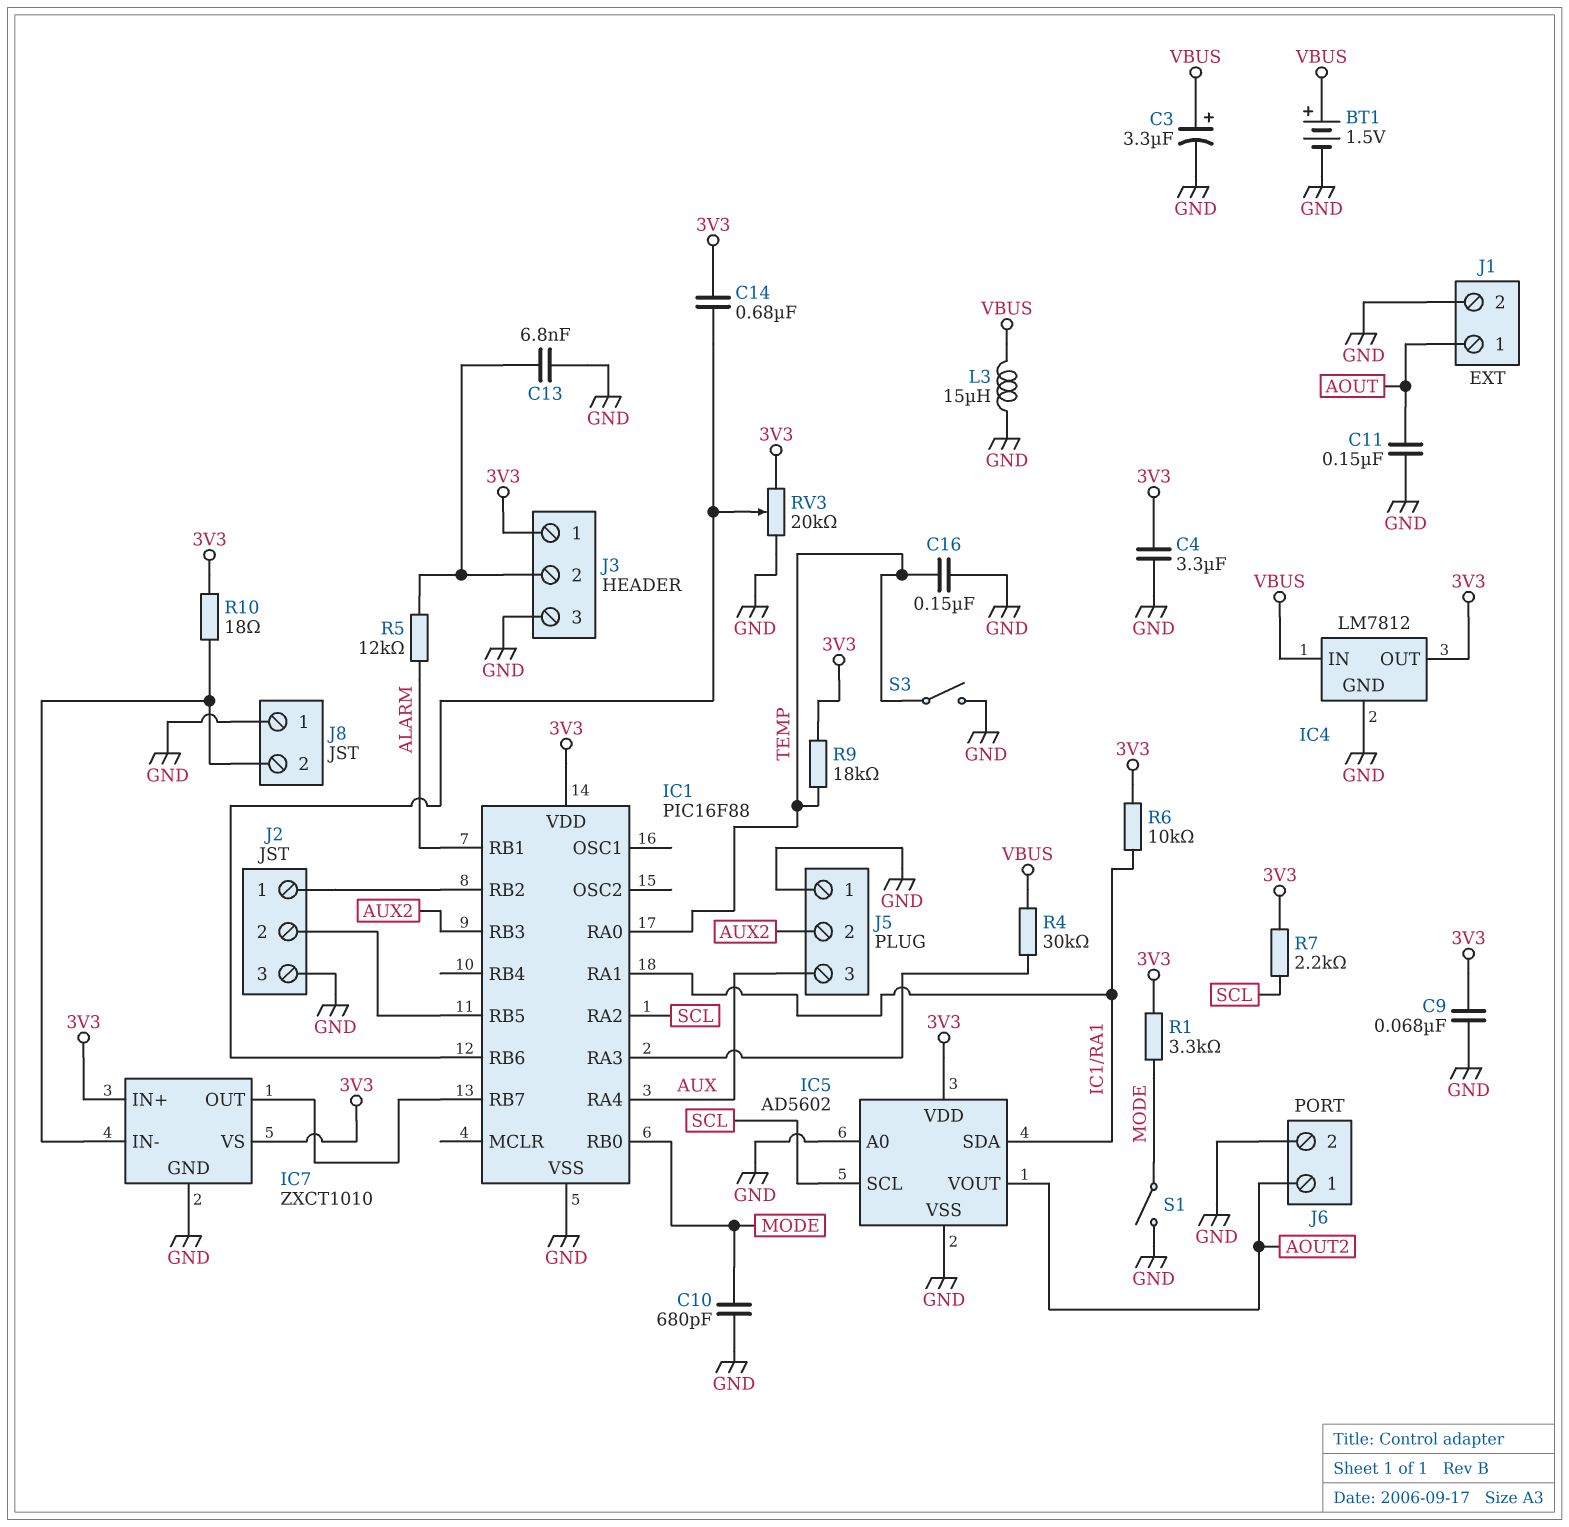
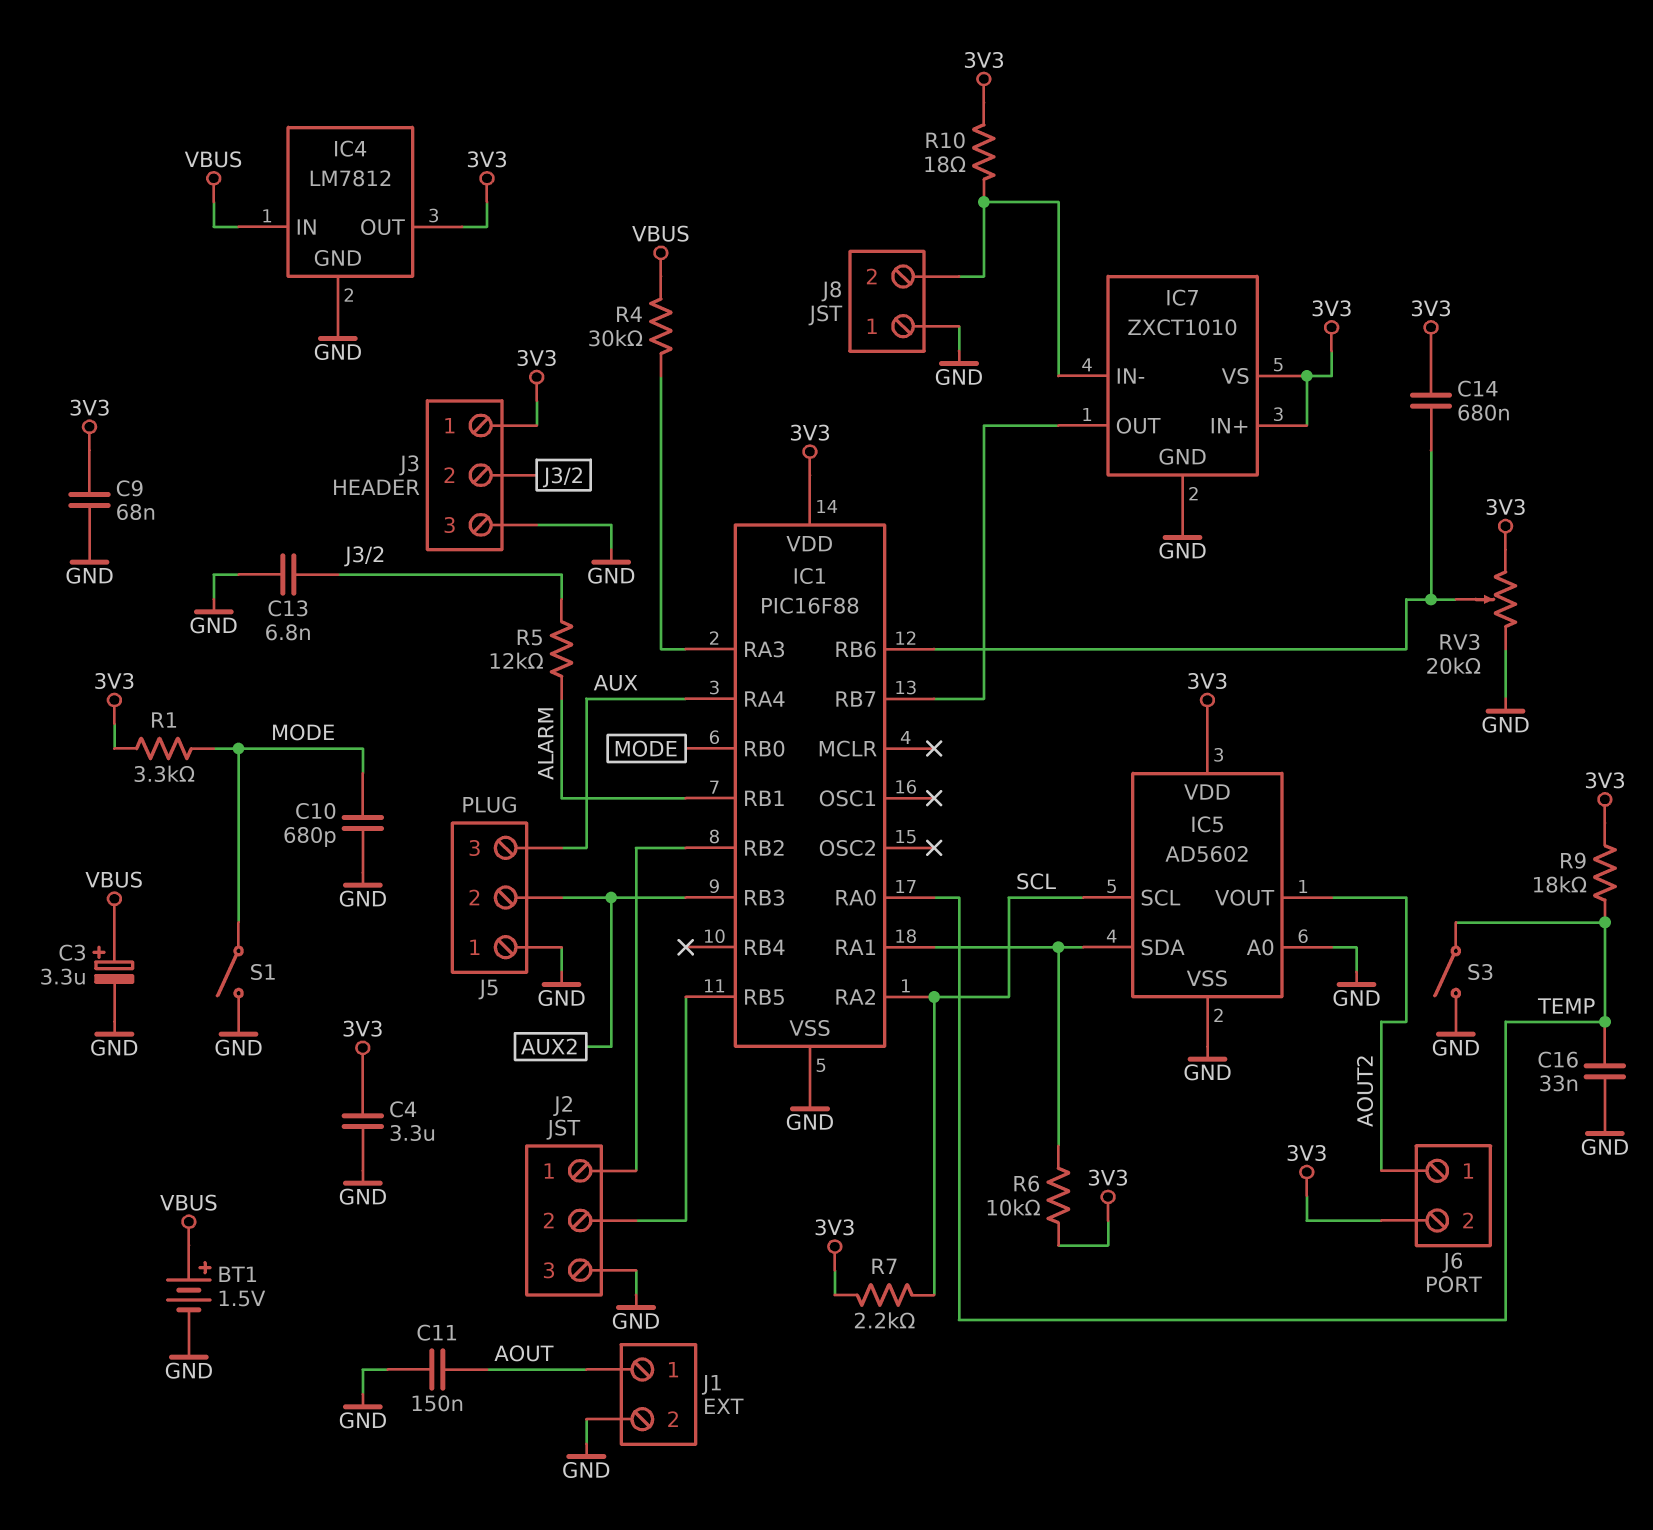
C16: 150nF (GND, TEMP) -> 33nF (GND, TEMP)
J6 pin 2: GND -> 3V3
L3: 15uH (GND, VBUS) -> none

